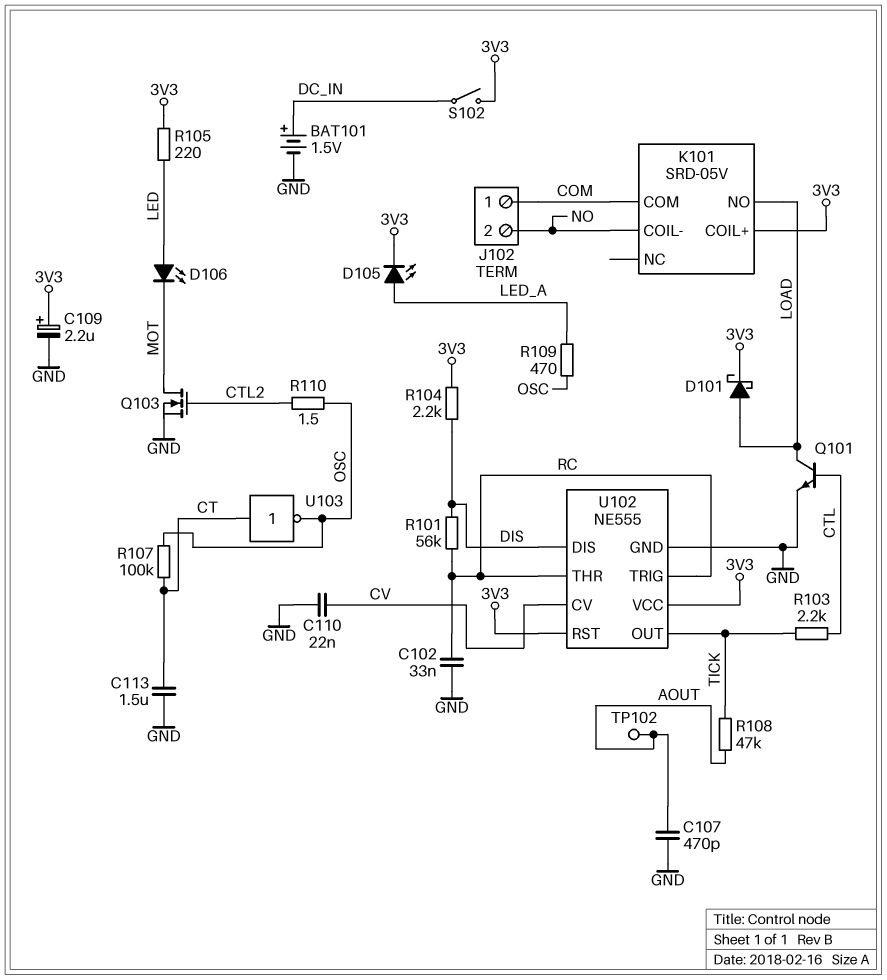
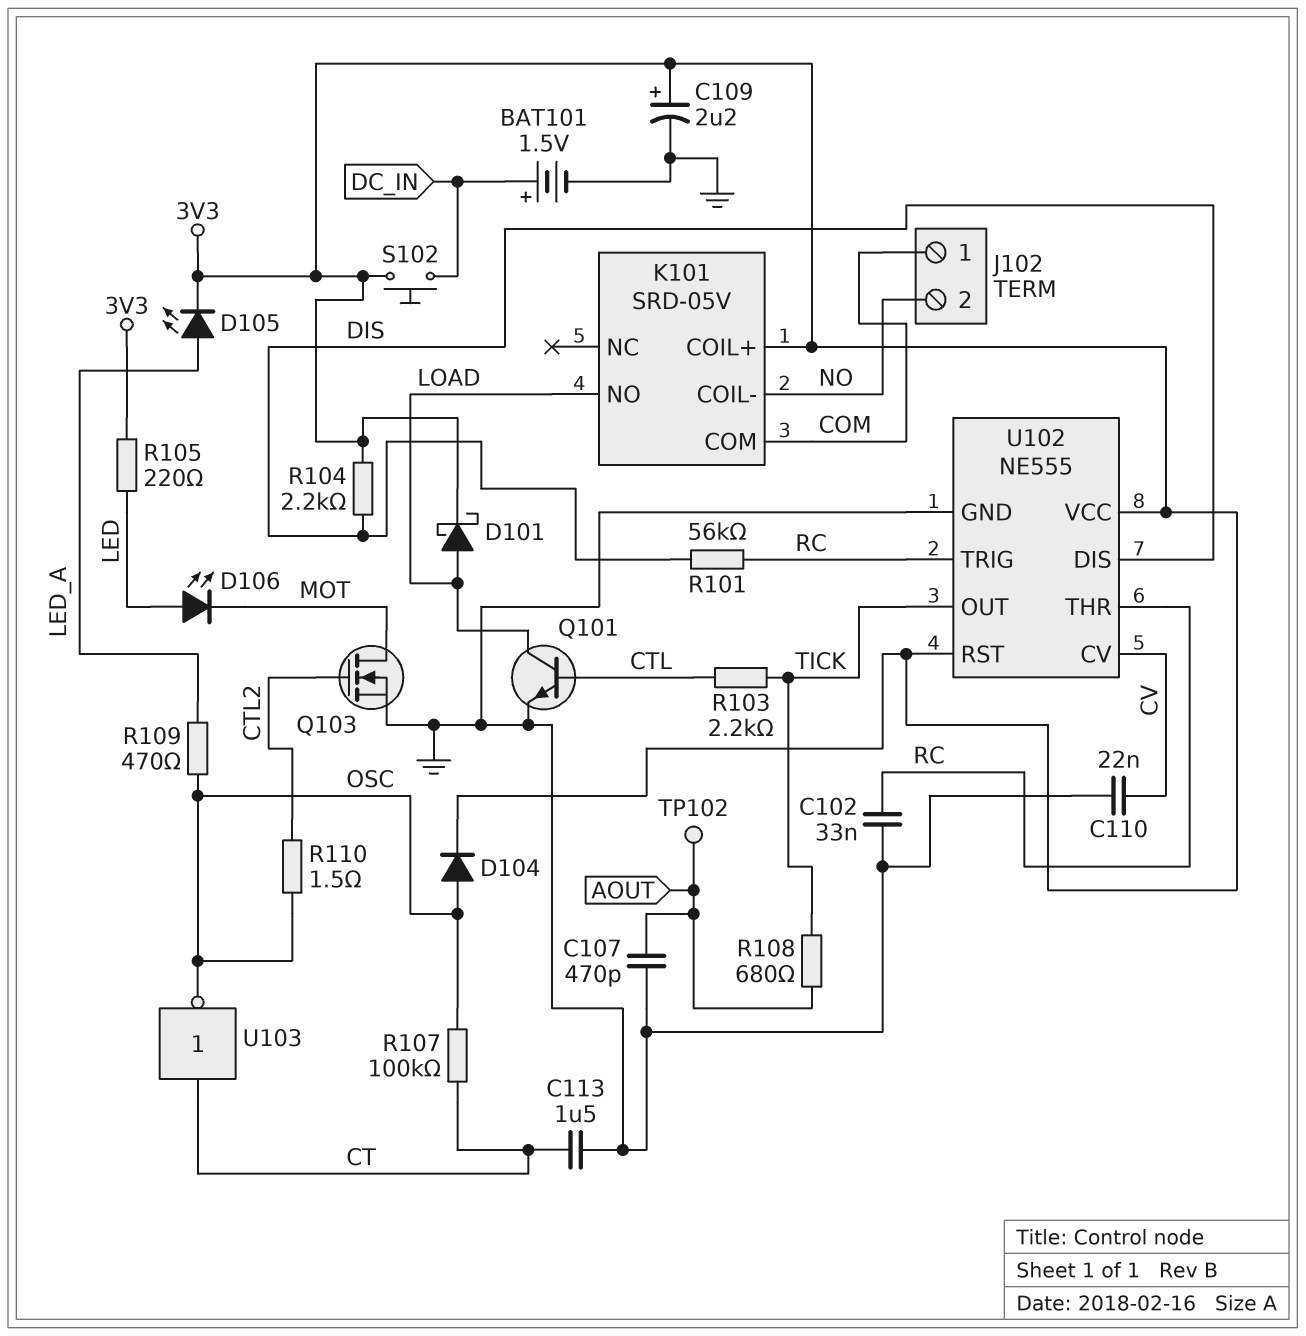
D104: none -> diode (A OSC, K 3V3)
R108: 47k (AOUT, TICK) -> 680 (AOUT, TICK)
S102: switch (3V3, DC_IN) -> button (3V3, DC_IN)

